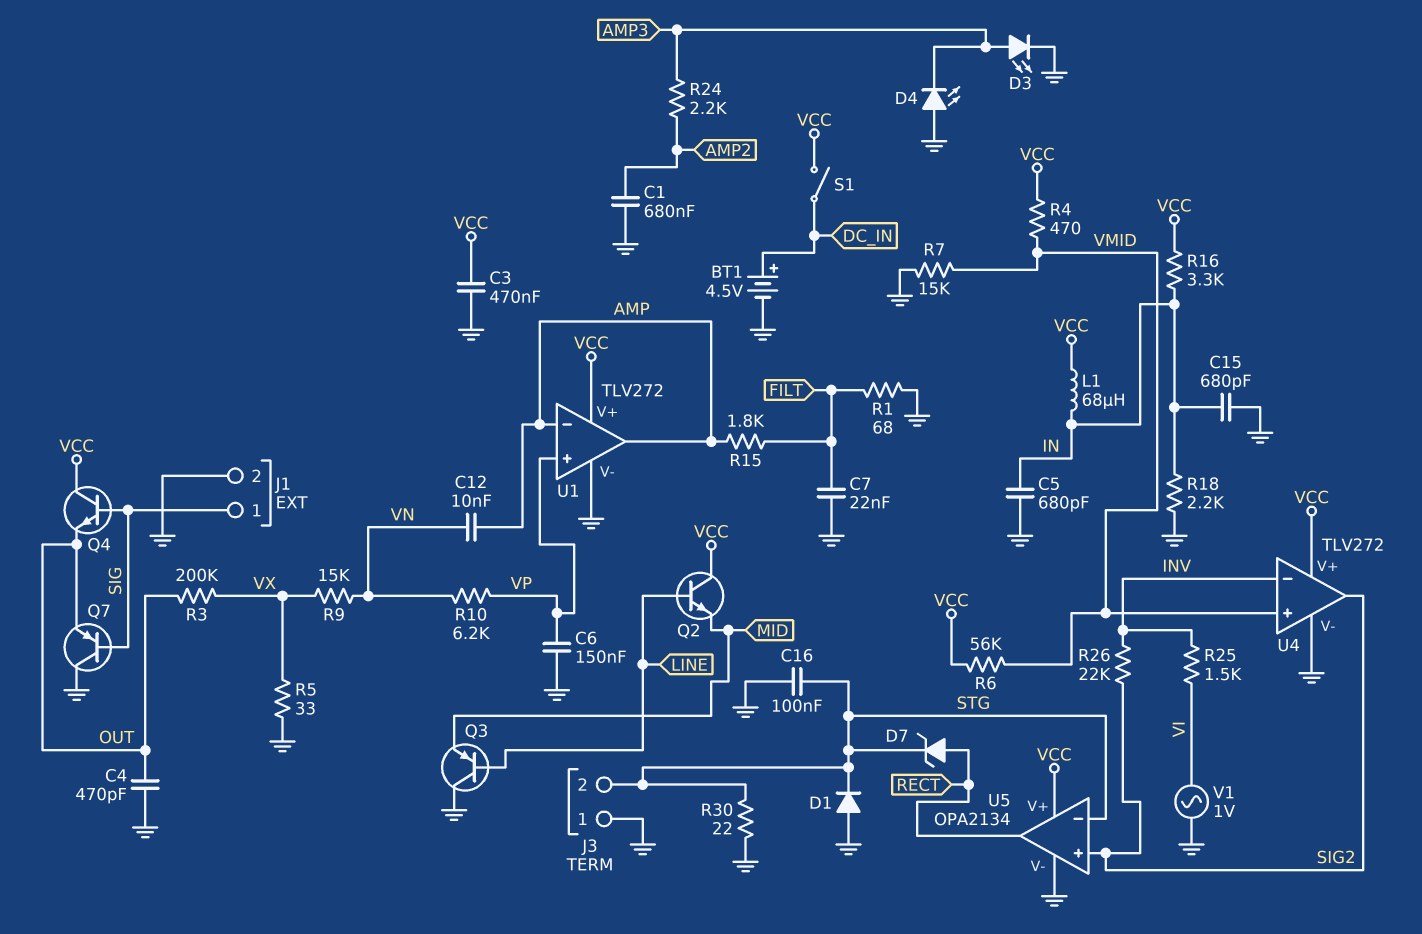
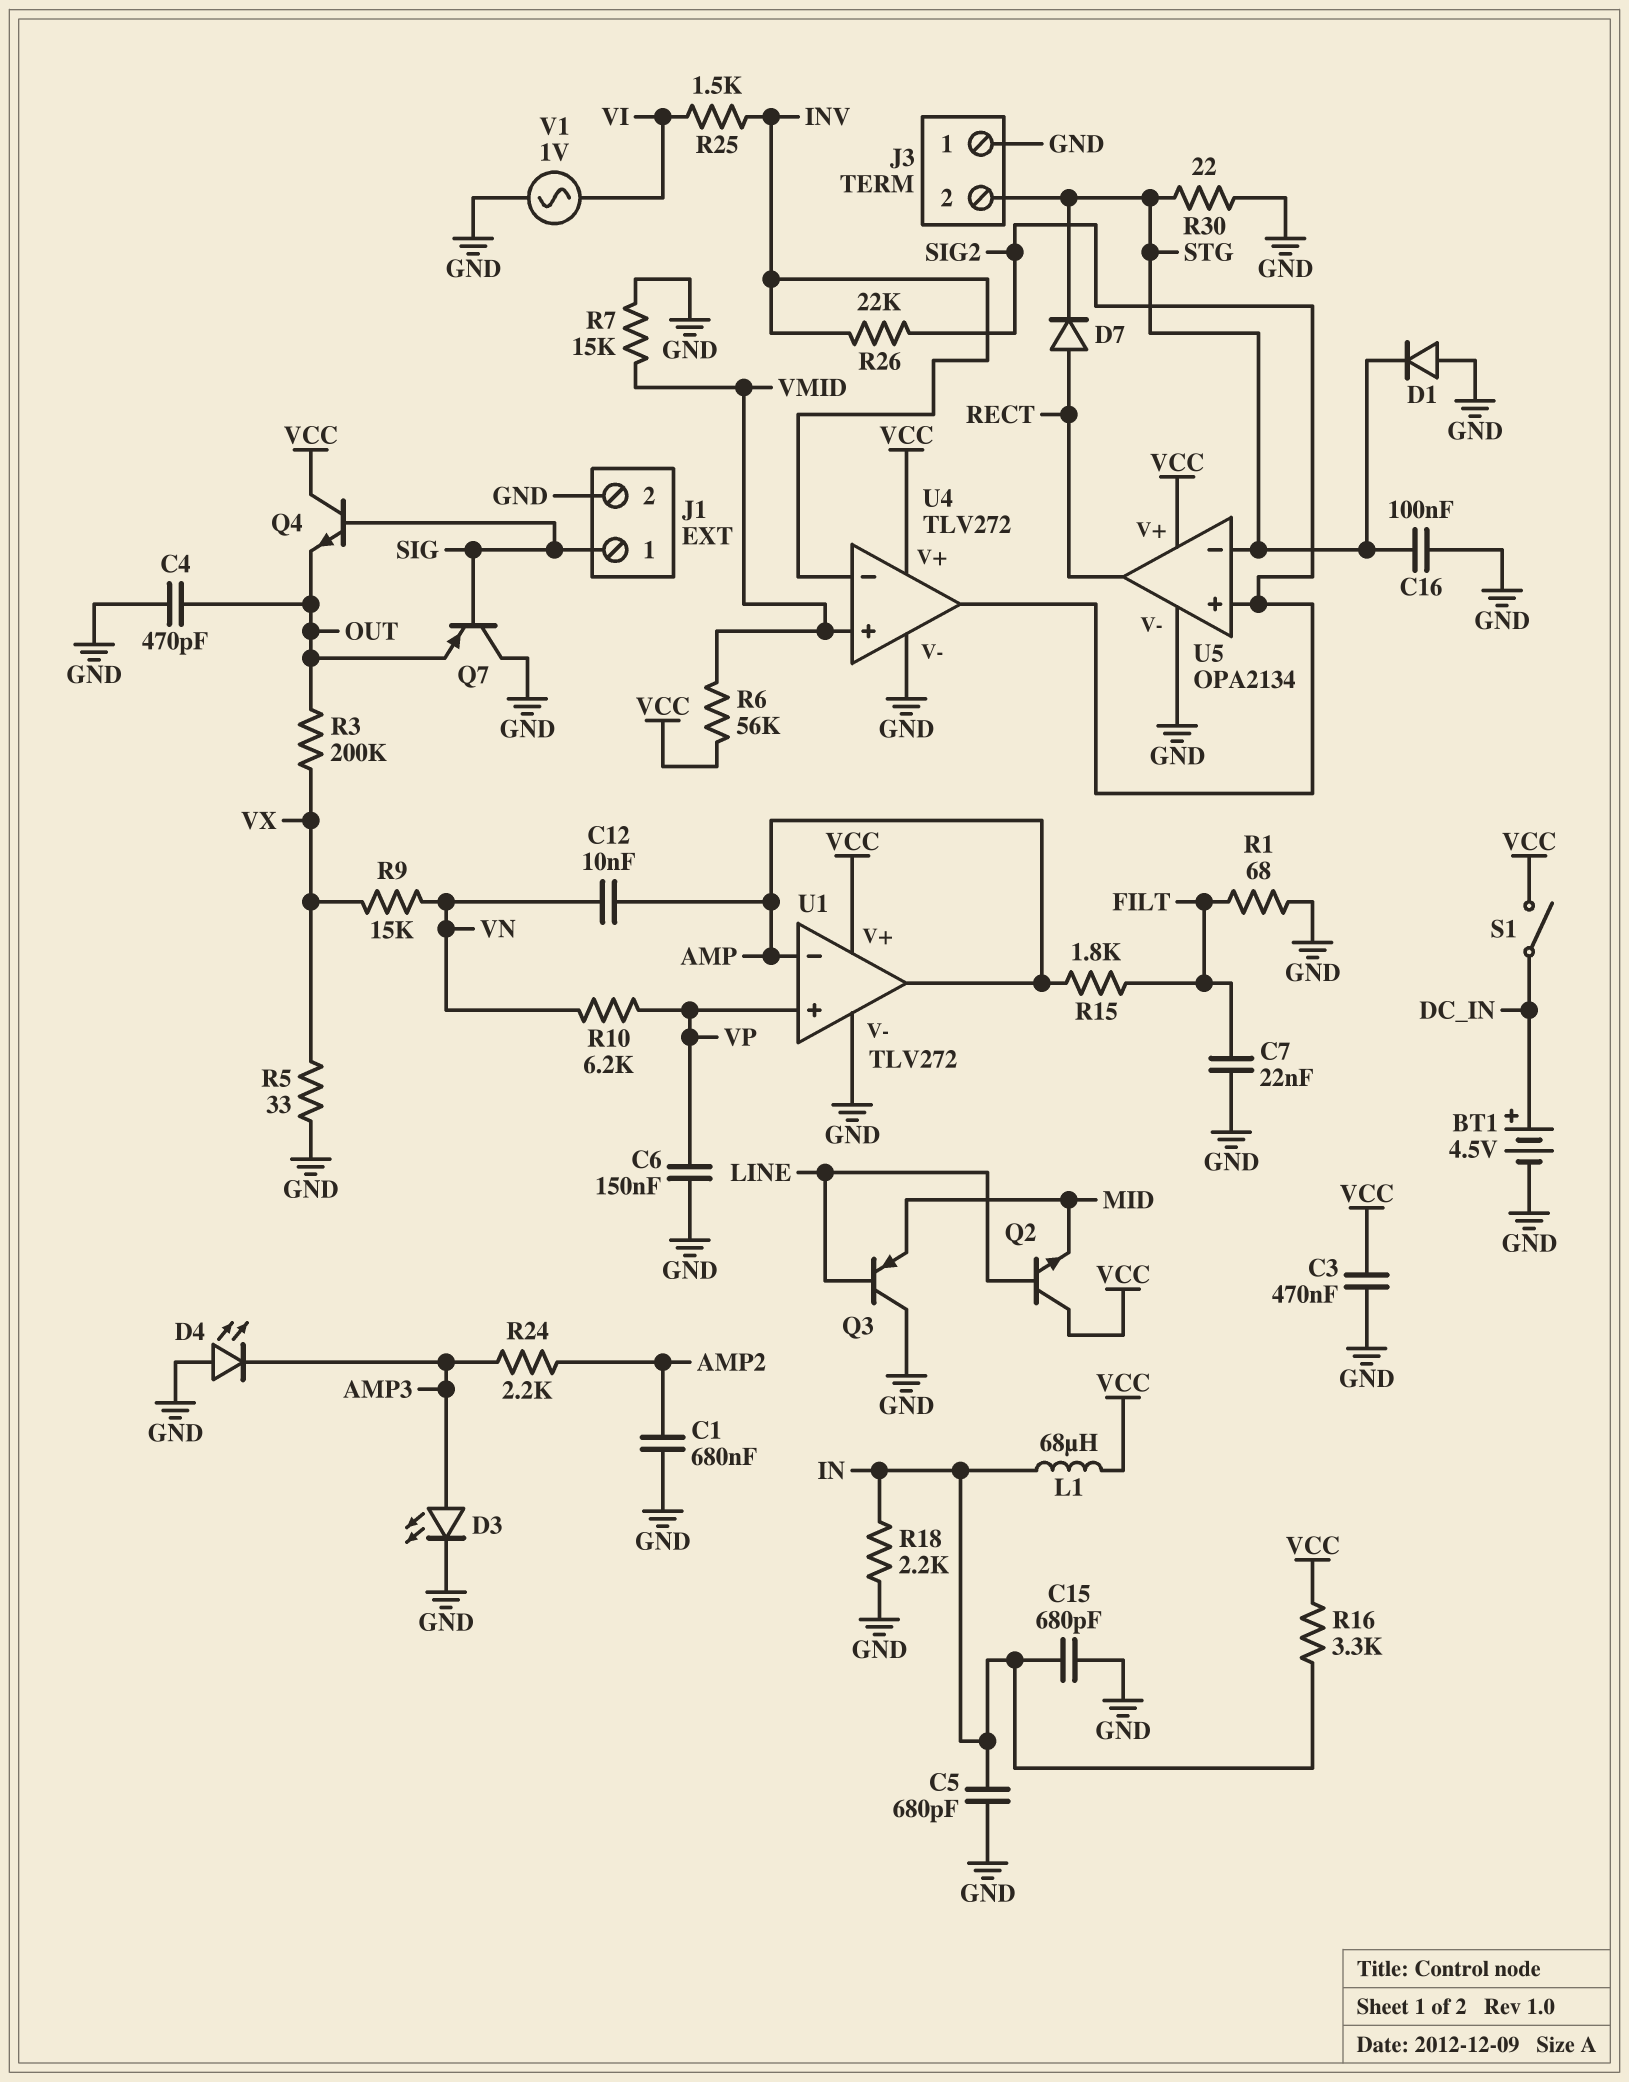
D7: zener (A RECT, K STG) -> diode (A RECT, K STG)
R4: 470 (VCC, VMID) -> none

